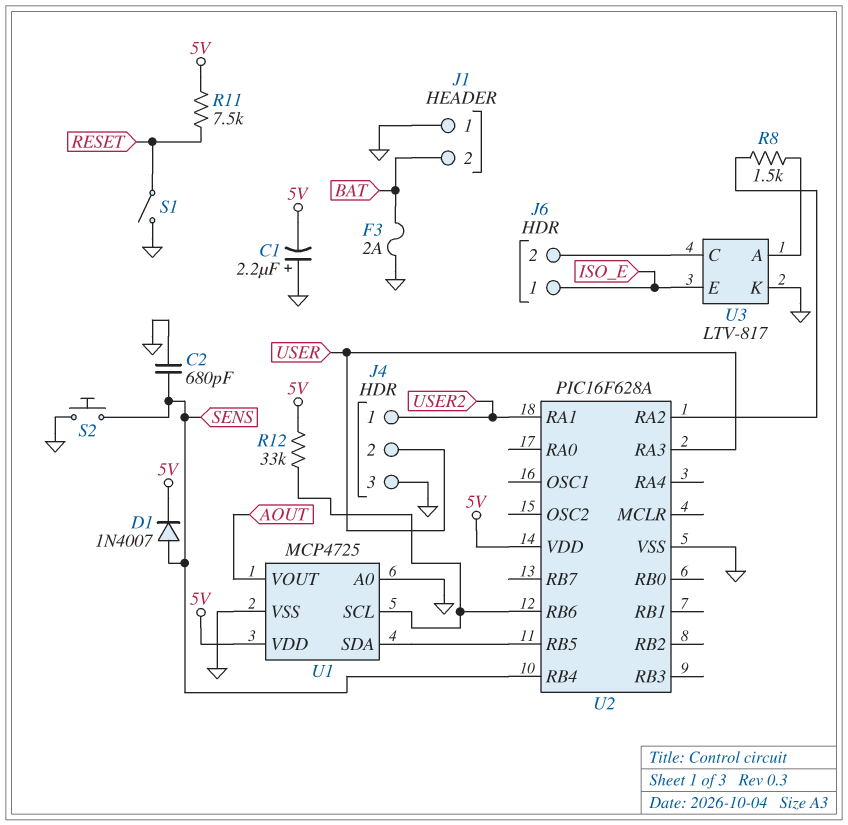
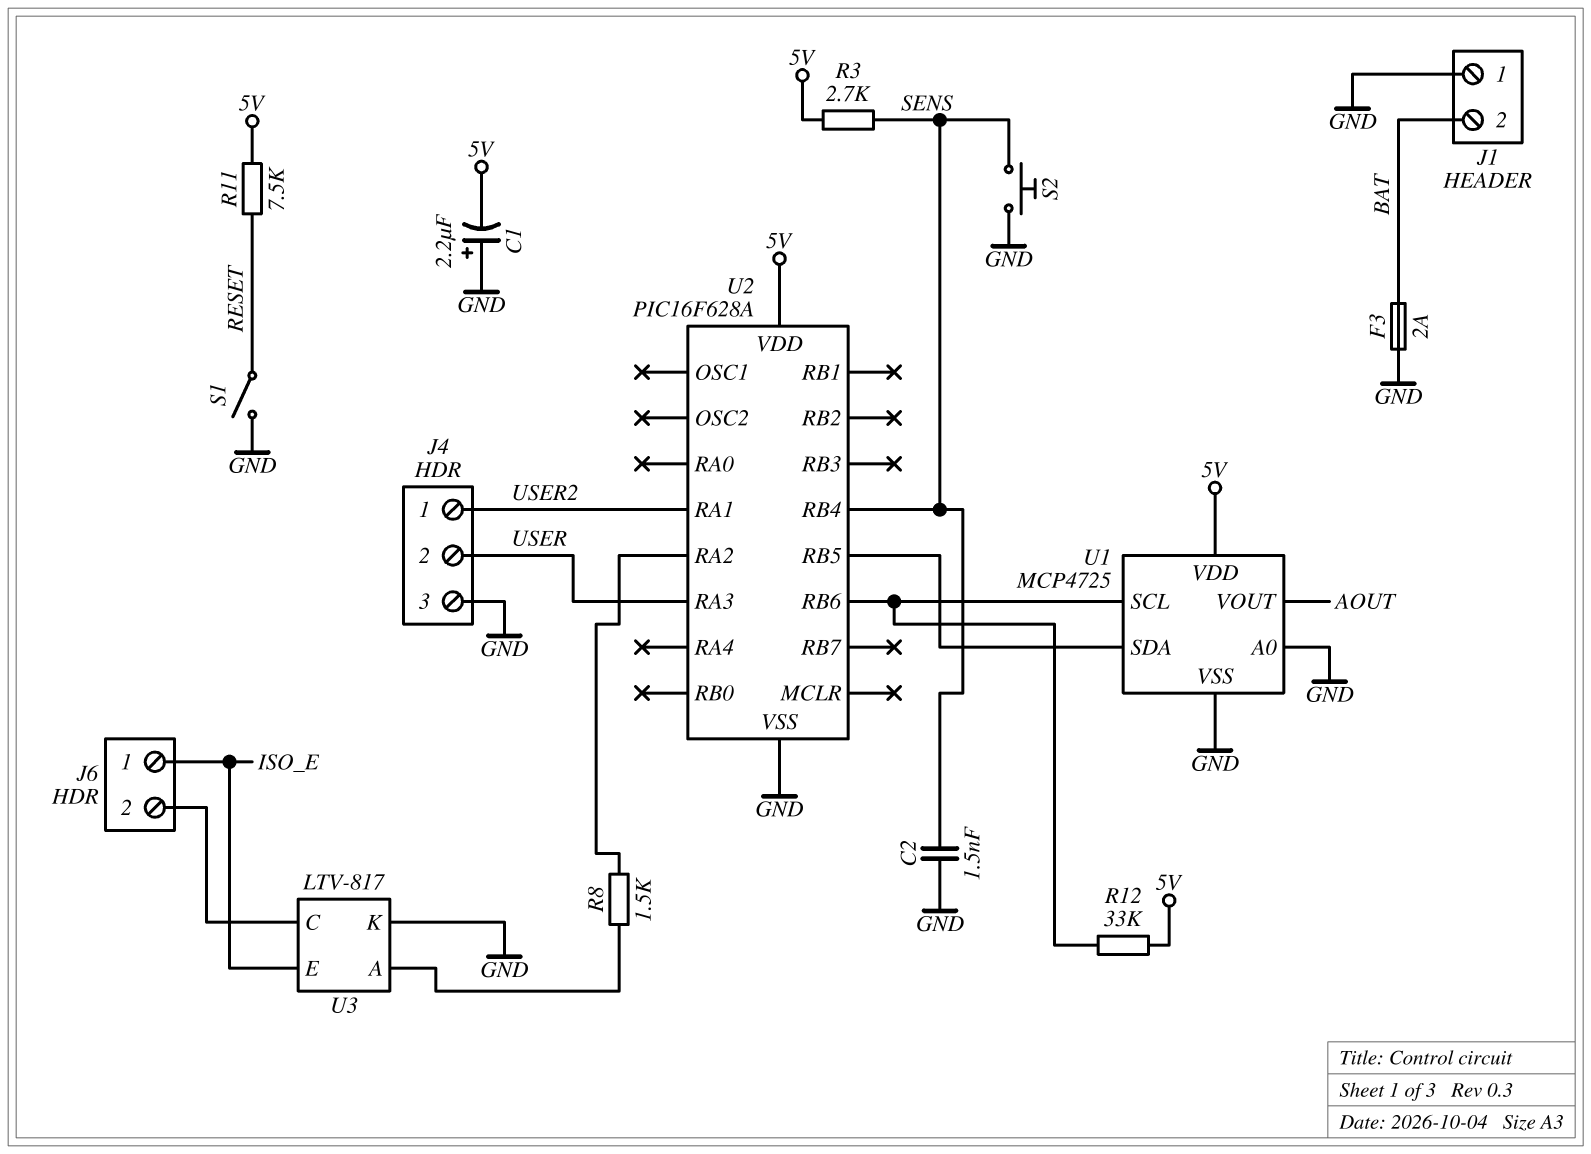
C2: 680pF (GND, SENS) -> 1.5nF (GND, SENS)
D1: diode 1N4007 (A SENS, K 5V) -> none
R3: none -> 2.7k (5V, SENS)

